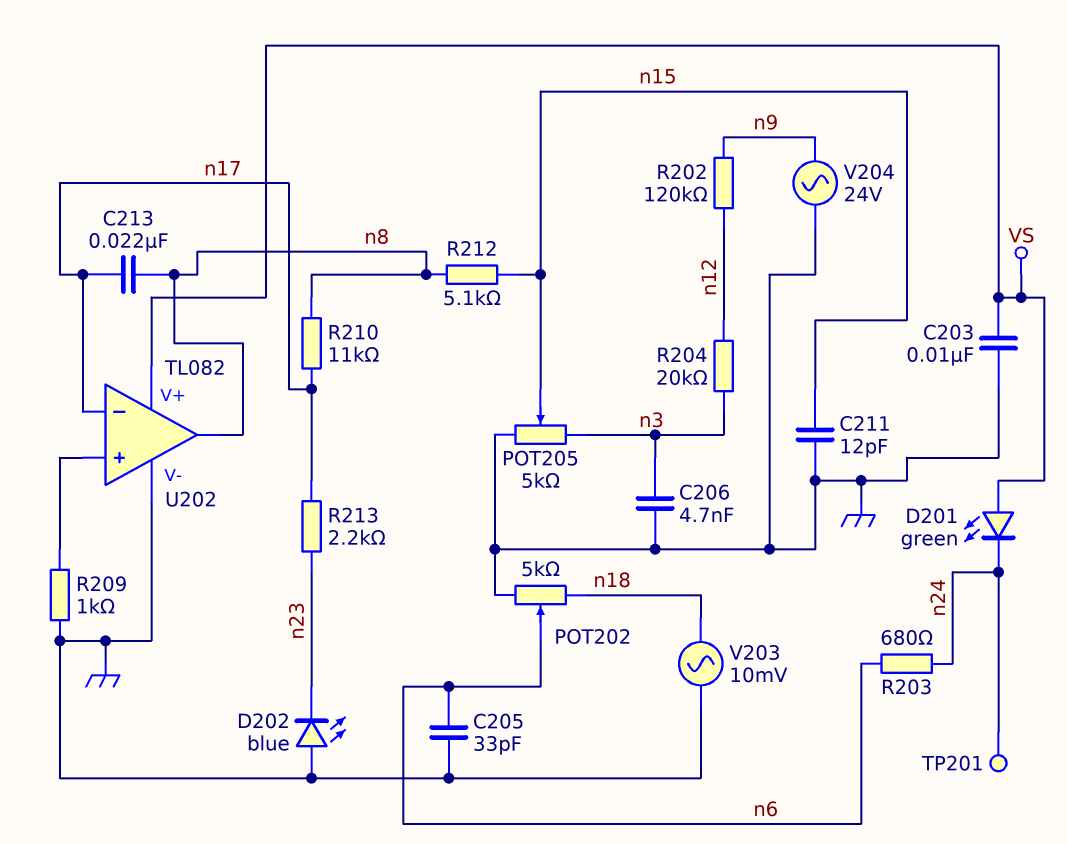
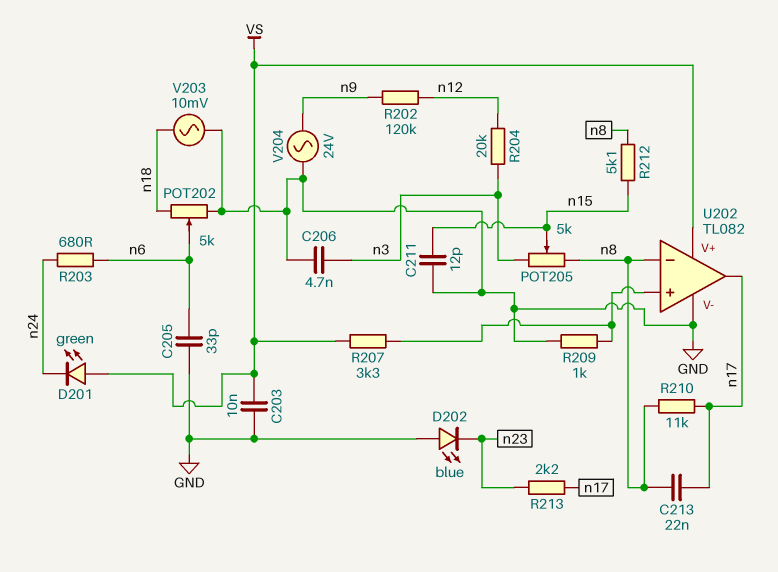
POT205: 5k (GND, n3, wiper n15) -> 5k (n3, n8, wiper n15)
R207: none -> 3.3k (U202/in+, VS)
TP201: test point (n24) -> none
U202 pin in-: n17 -> n8
U202 pin out: n8 -> n17

